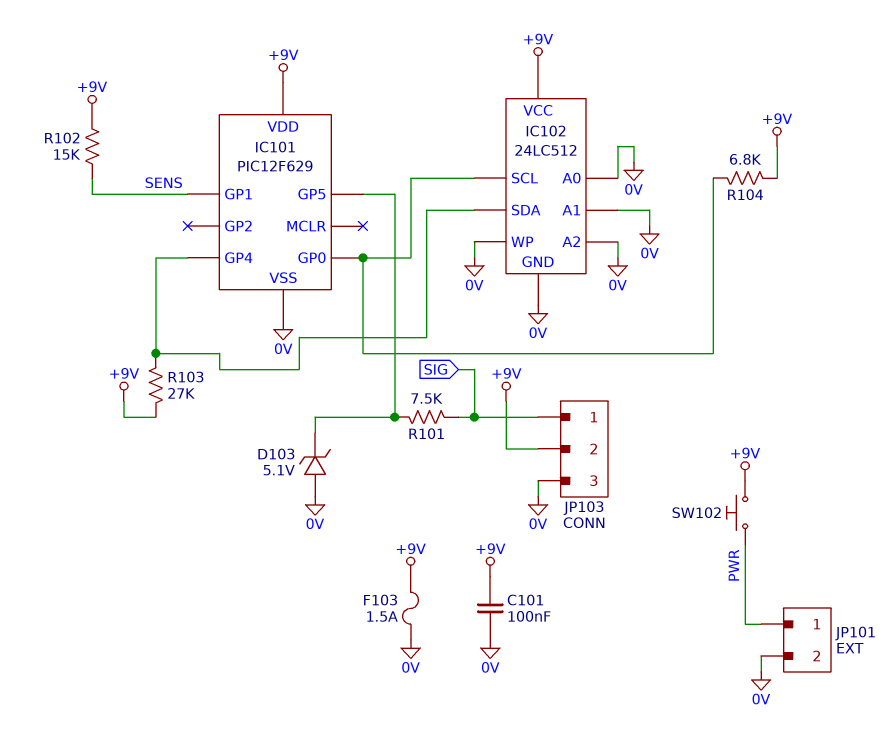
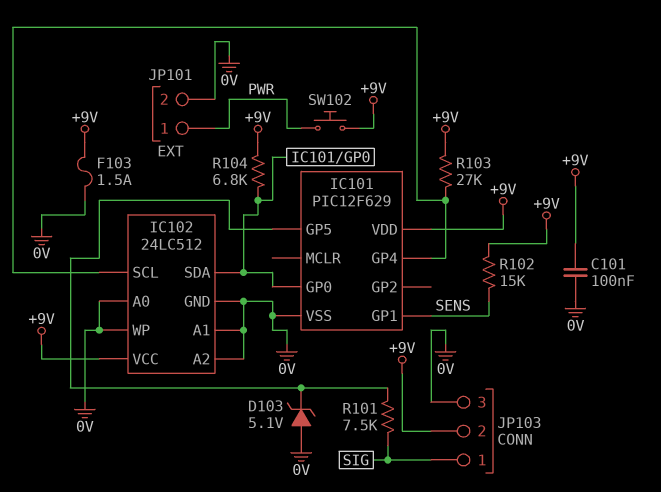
IC102 pin SCL: IC101/GP0 -> IC101/GP4
IC102 pin SDA: IC101/GP4 -> IC101/GP0

